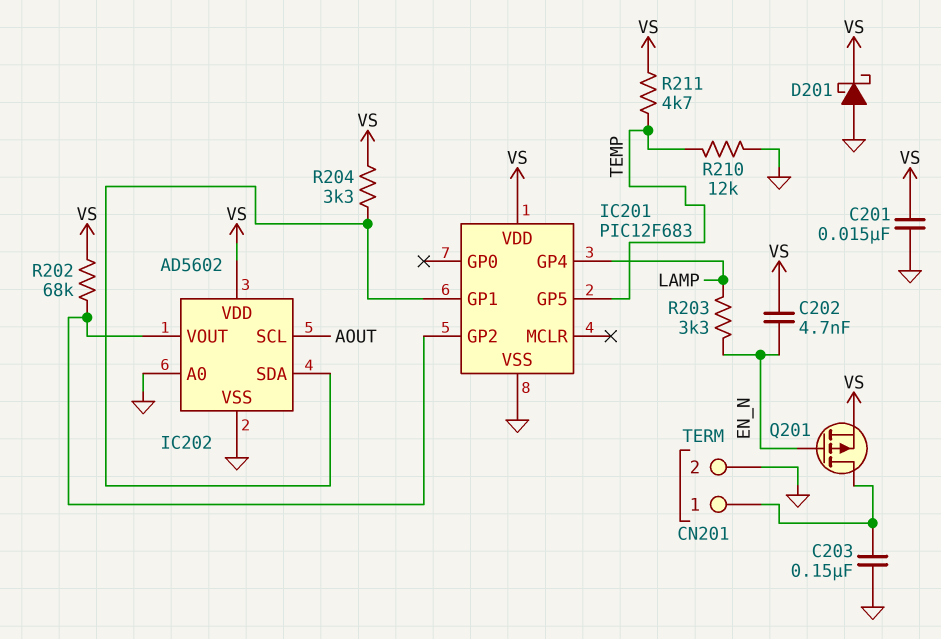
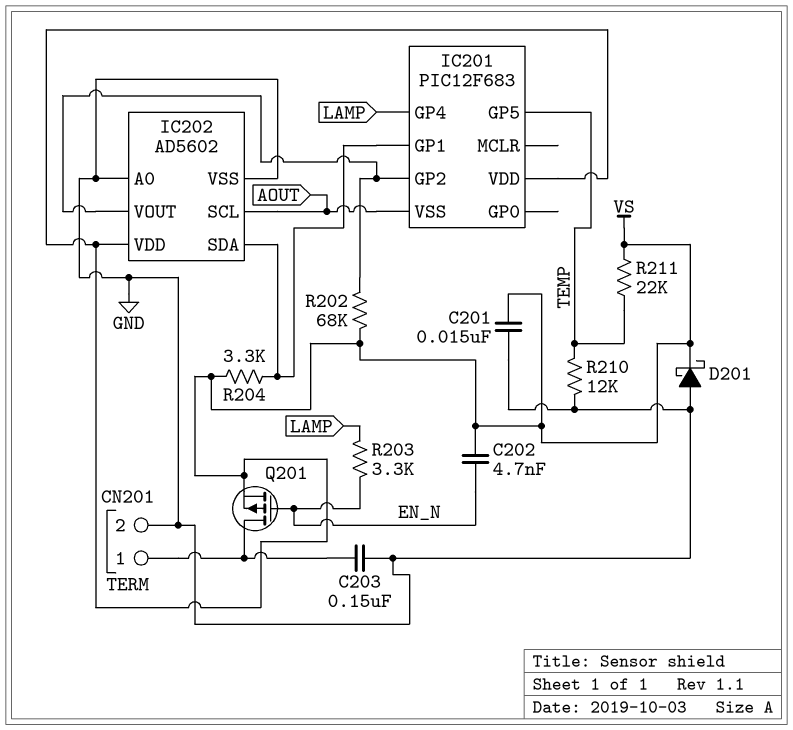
IC201 pin VSS: GND -> AOUT
R211: 4.7k (TEMP, VS) -> 22k (TEMP, VS)

